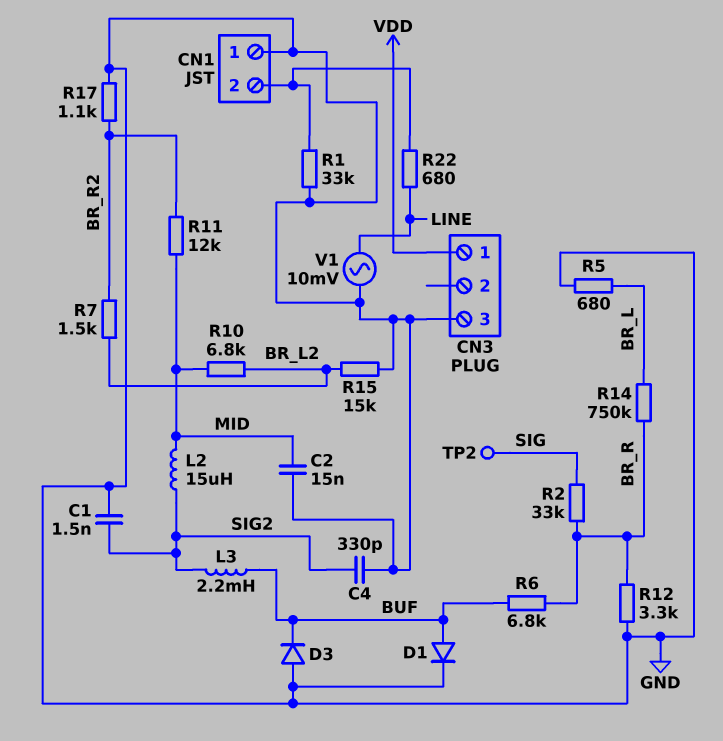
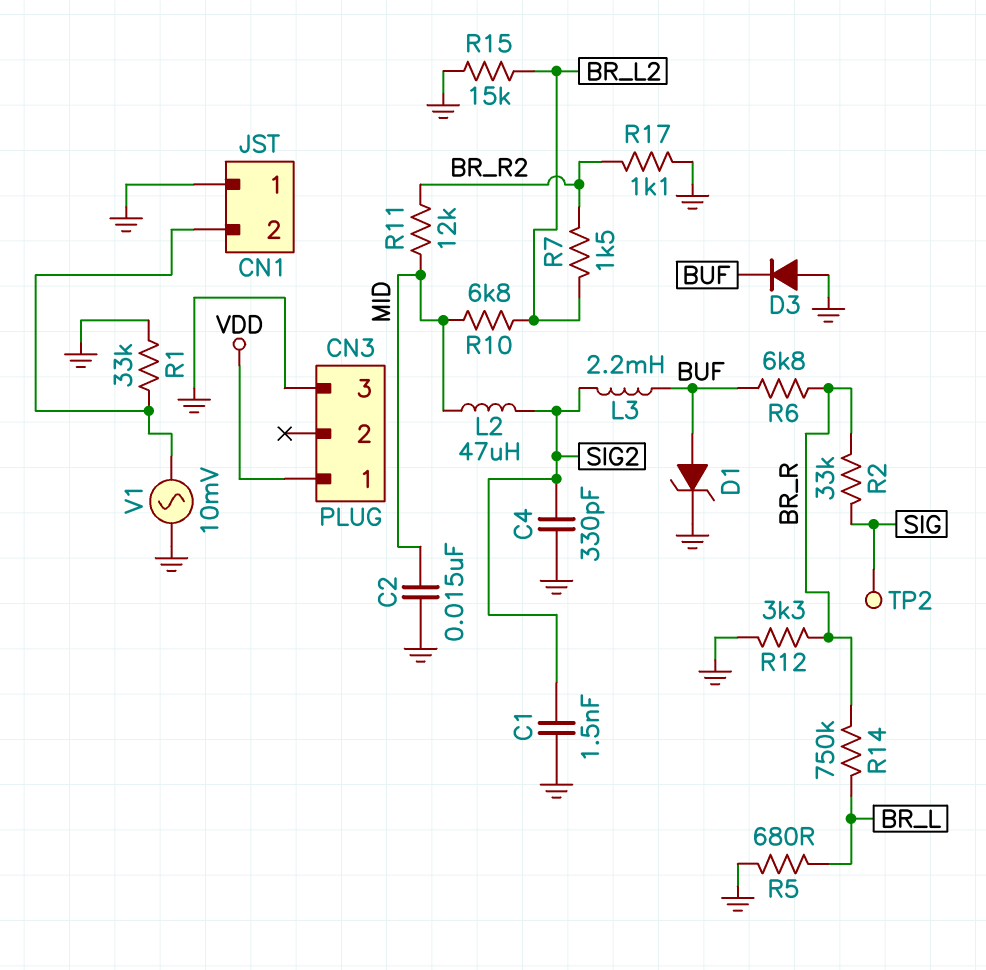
D1: diode (A BUF, K GND) -> zener (A BUF, K GND)
L2: 15uH (MID, SIG2) -> 47uH (MID, SIG2)
R22: 680 (CN1/2, LINE) -> none
V1: AC 10mV (GND, LINE) -> AC 10mV (CN1/2, GND)

